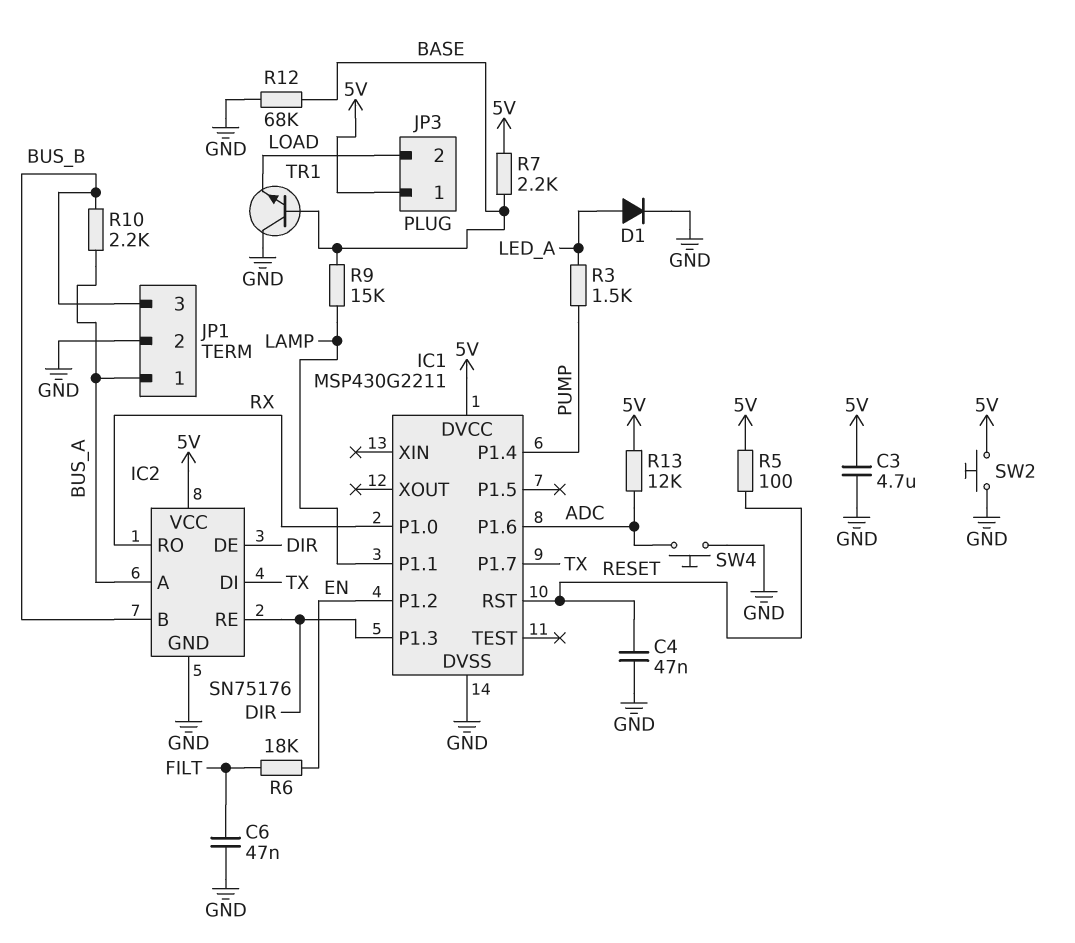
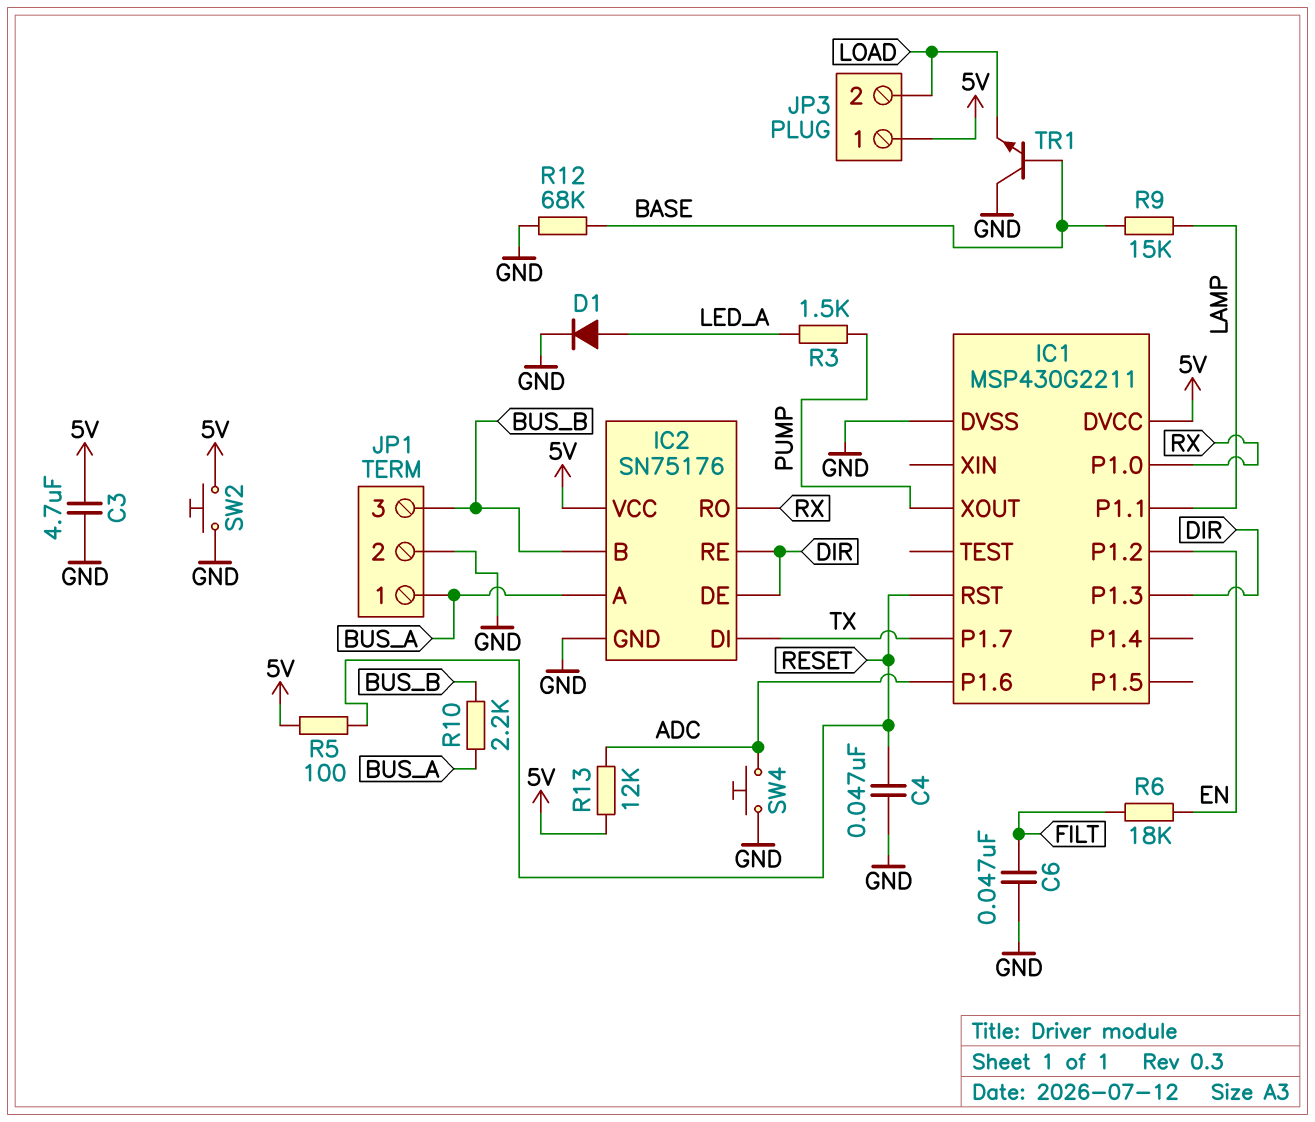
IC1 pin P1.4: PUMP -> none
IC1 pin XOUT: none -> PUMP
R7: 2.2k (5V, BASE) -> none

